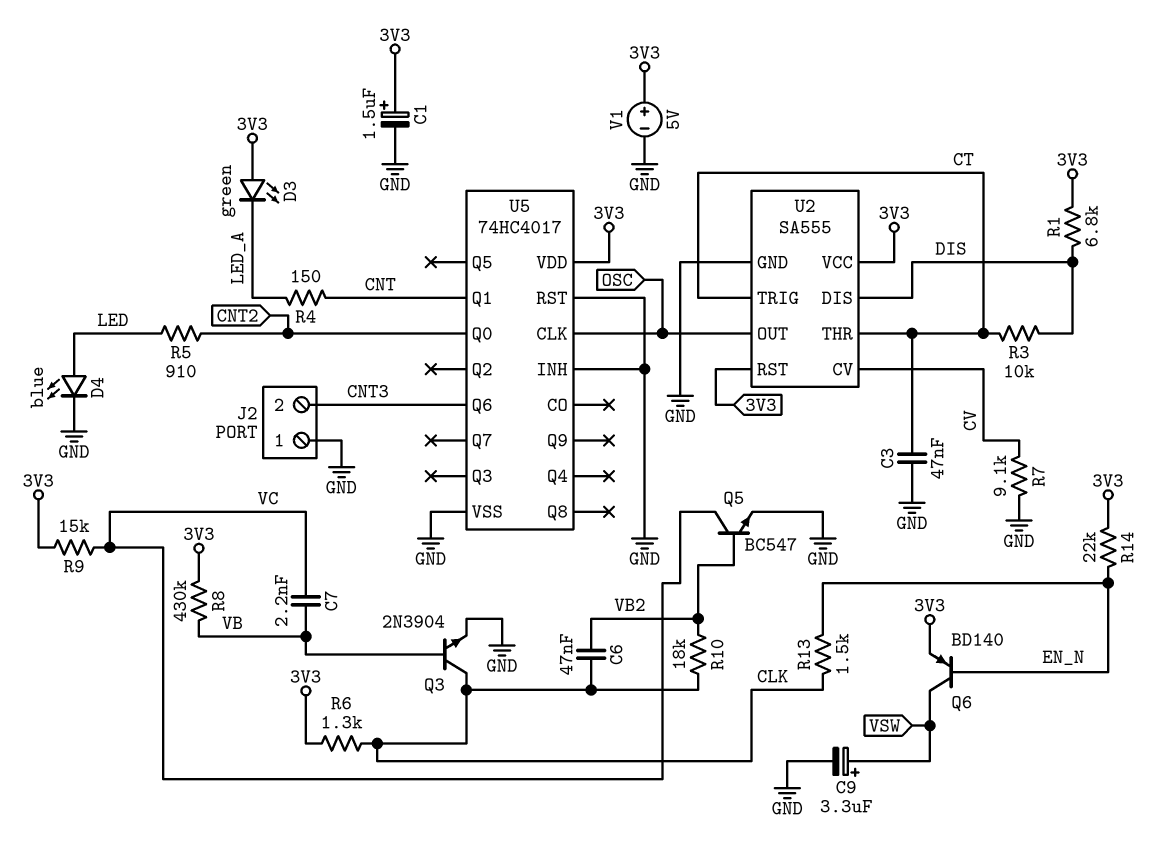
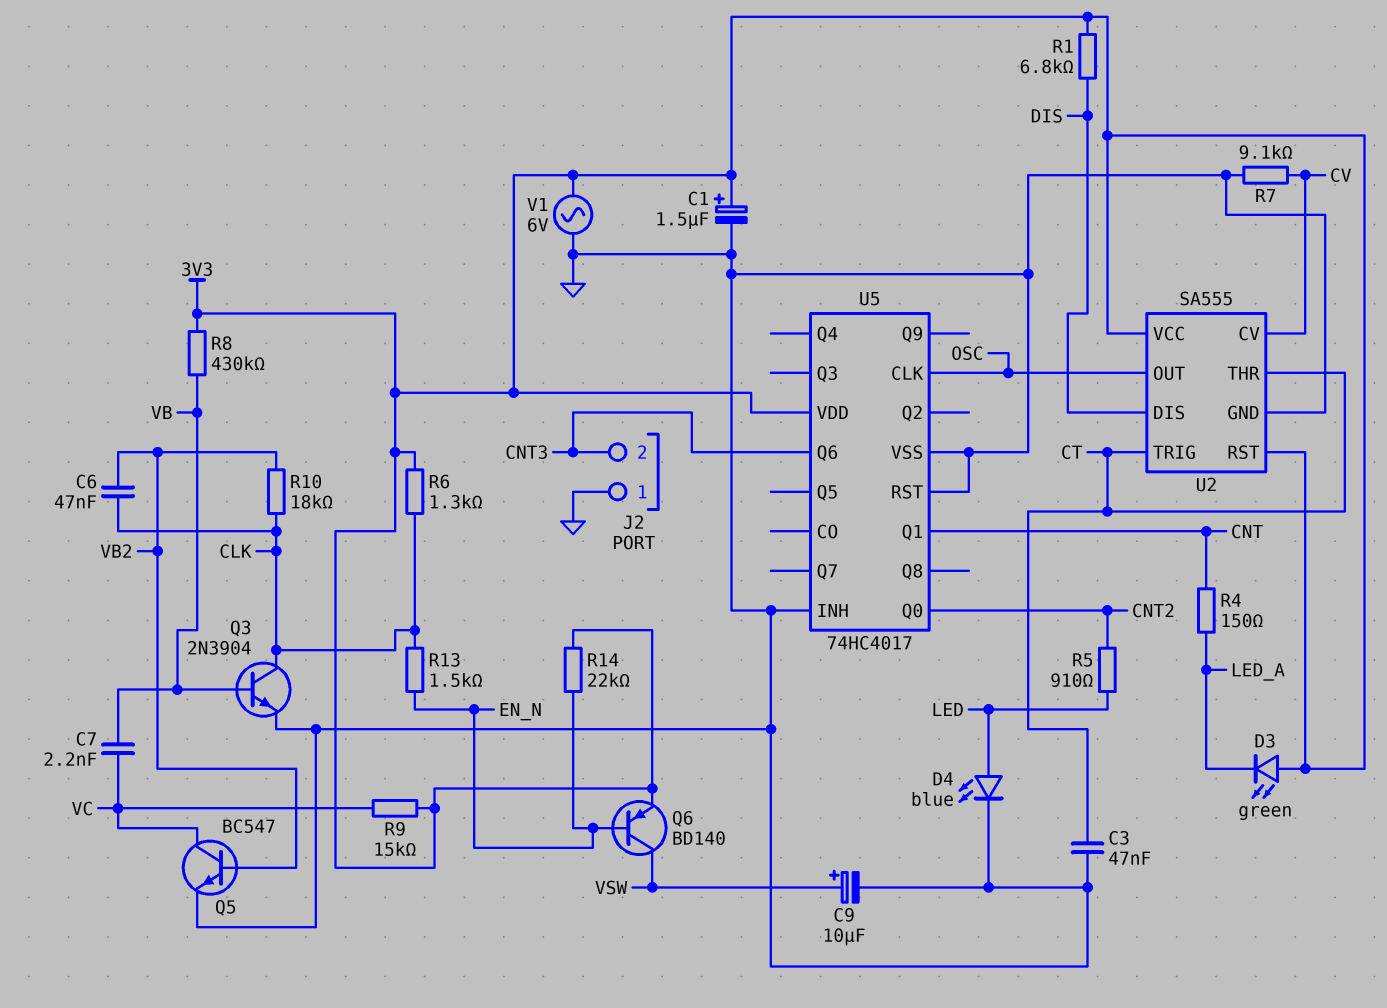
C9: 3.3uF (plus VSW, minus GND) -> 10uF (plus VSW, minus GND)
R3: 10k (CT, DIS) -> none
V1: 5V (plus 3V3, minus GND) -> AC 6V (3V3, GND)

